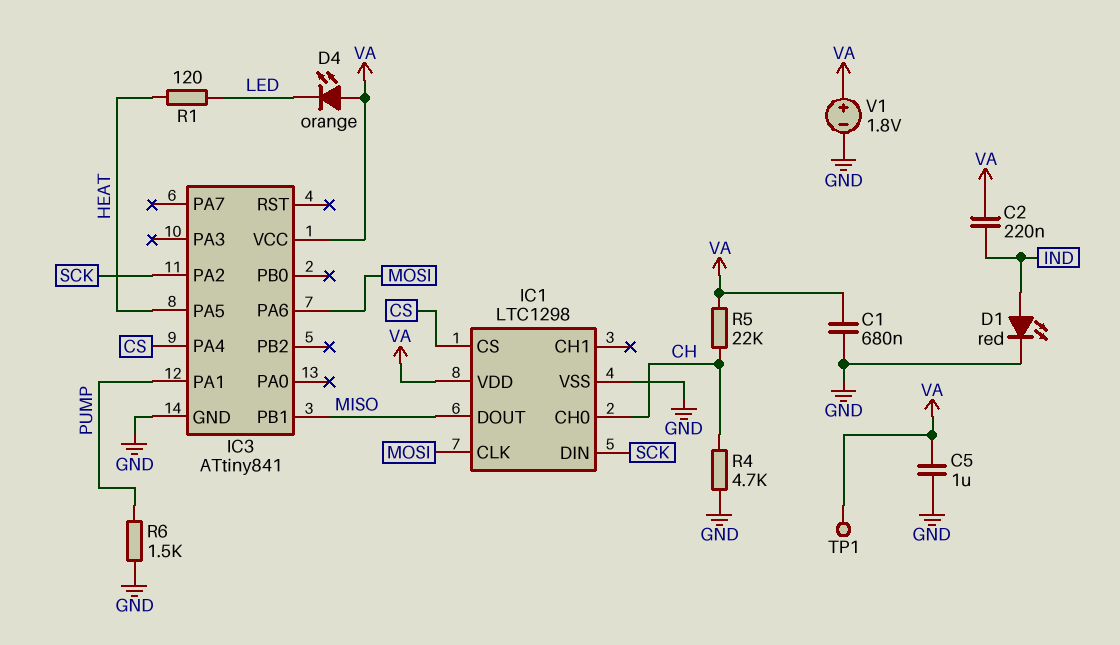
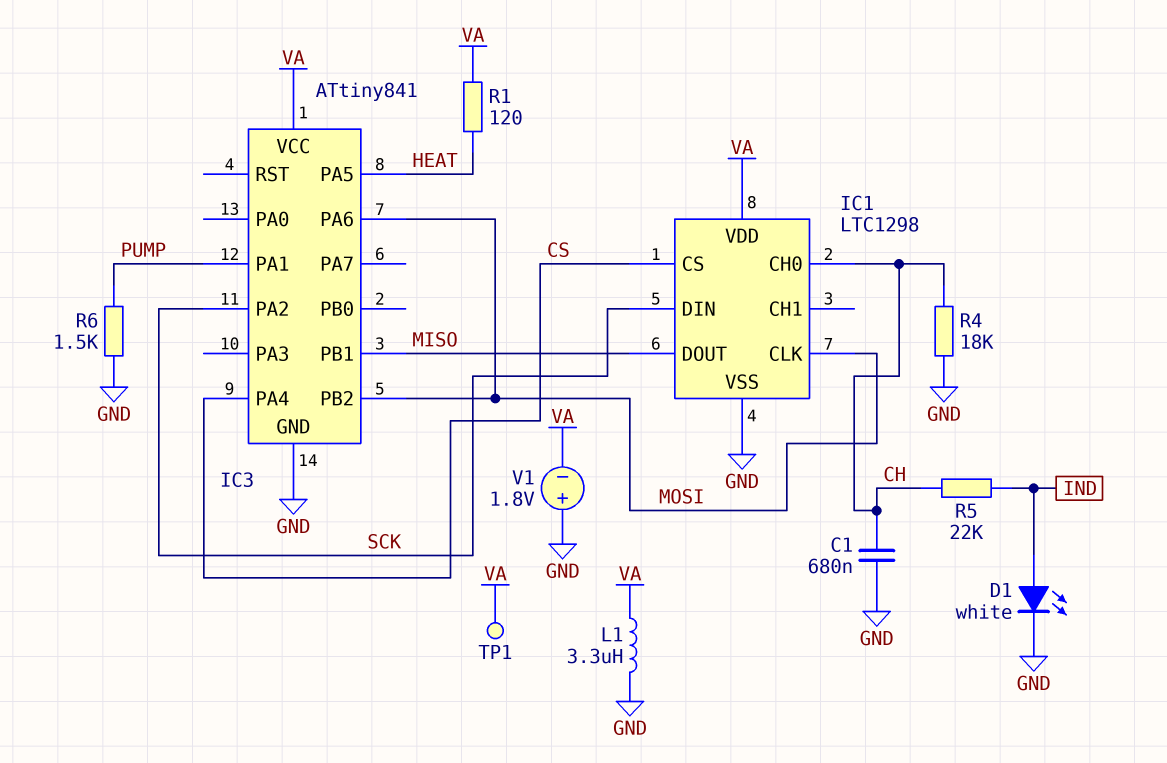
C1: 680nF (GND, VA) -> 680nF (CH, GND)
C2: 220nF (IND, VA) -> none
C5: 1uF (GND, VA) -> none
D1: LED red (A IND, K GND) -> LED white (A IND, K GND)
D4: LED orange (A VA, K LED) -> none
IC3 pin PB2: none -> MOSI
L1: none -> 3.3uH (GND, VA)
R1: 120 (HEAT, LED) -> 120 (HEAT, VA)
R4: 4.7k (CH, GND) -> 18k (CH, GND)
R5: 22k (CH, VA) -> 22k (CH, IND)
V1: 1.8V (plus VA, minus GND) -> 1.8V (plus GND, minus VA)

